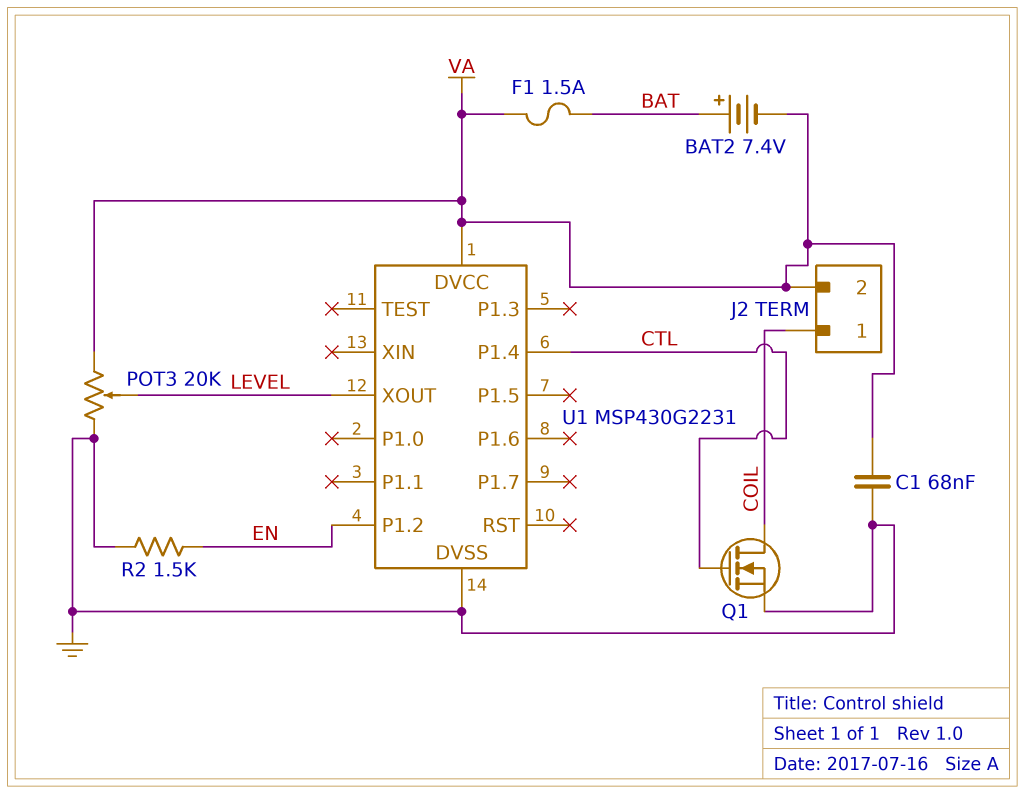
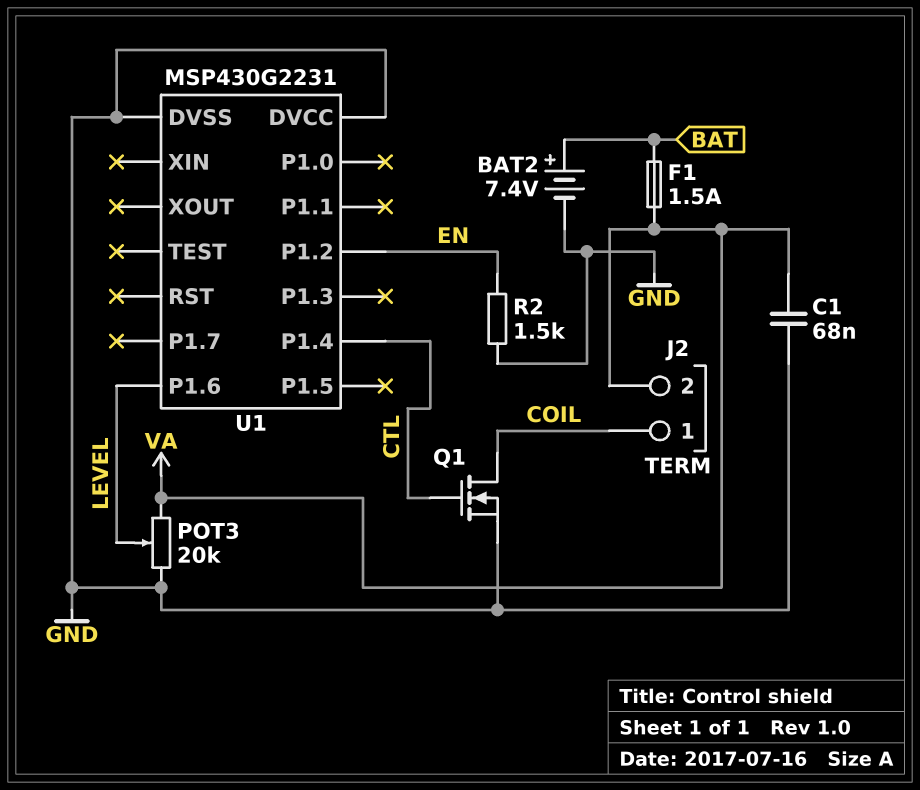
BAT2: 7.4V (plus BAT, minus VA) -> 7.4V (plus BAT, minus GND)
U1 pin DVCC: VA -> GND
U1 pin P1.6: none -> LEVEL
U1 pin XOUT: LEVEL -> none

